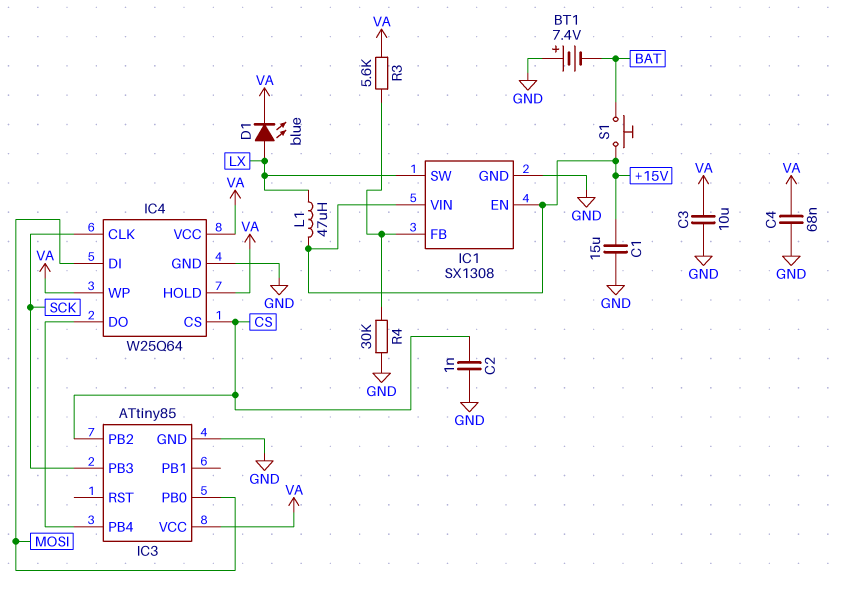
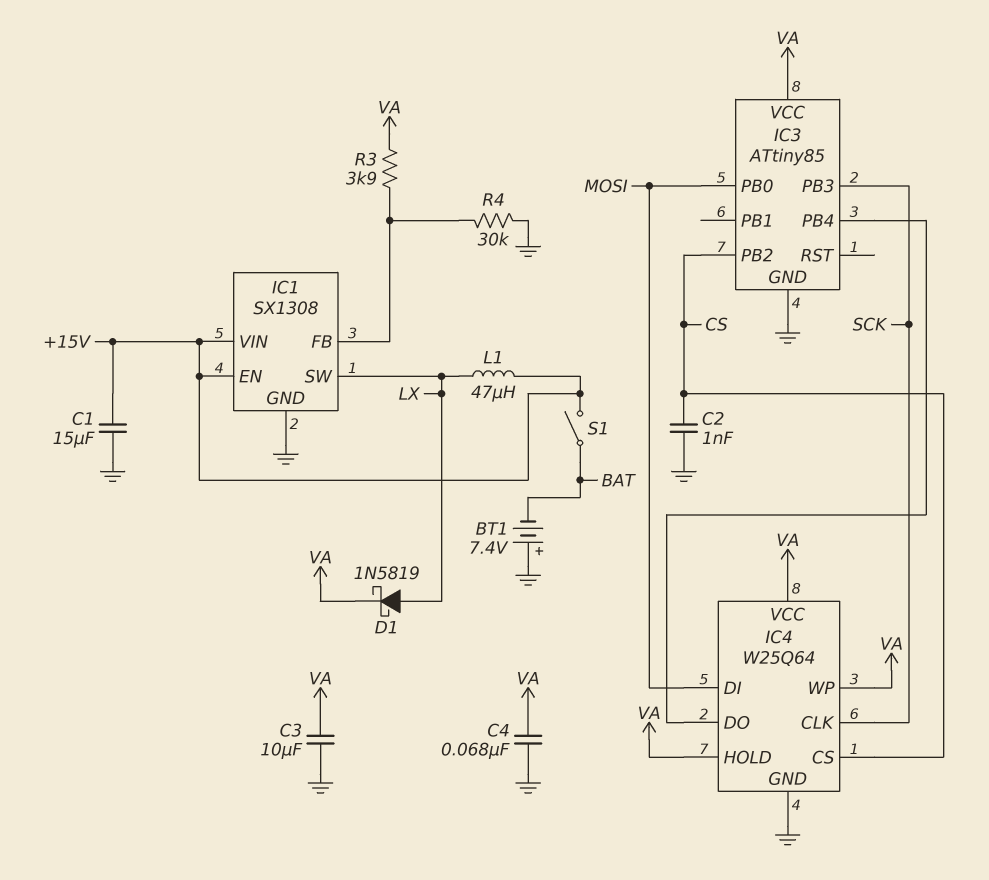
D1: LED blue (A LX, K VA) -> schottky 1N5819 (A LX, K VA)
R3: 5.6k (IC1/FB, VA) -> 3.9k (IC1/FB, VA)
S1: button (+15V, BAT) -> switch (+15V, BAT)

